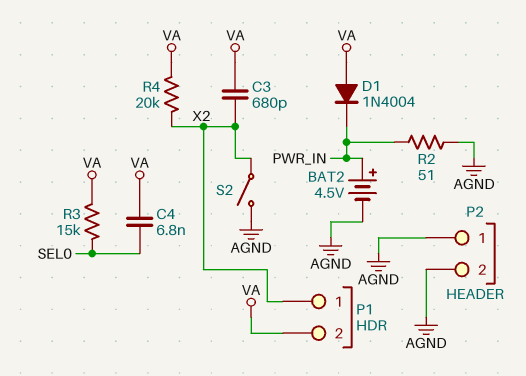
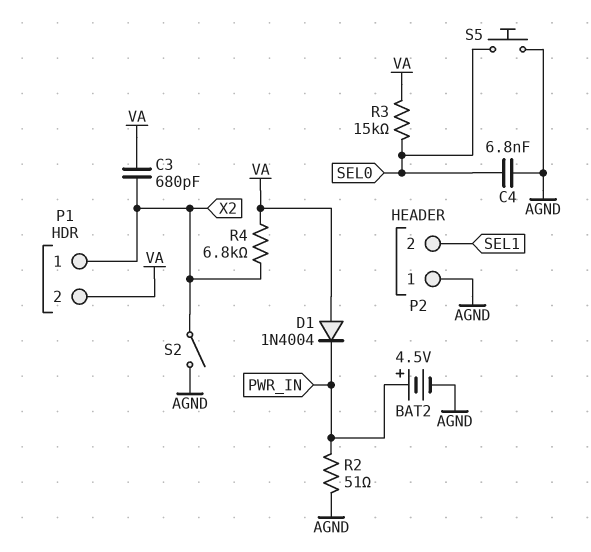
C4: 6.8nF (SEL0, VA) -> 6.8nF (AGND, SEL0)
P2 pin 2: AGND -> SEL1
R4: 20k (VA, X2) -> 6.8k (VA, X2)
S5: none -> button (AGND, SEL0)

